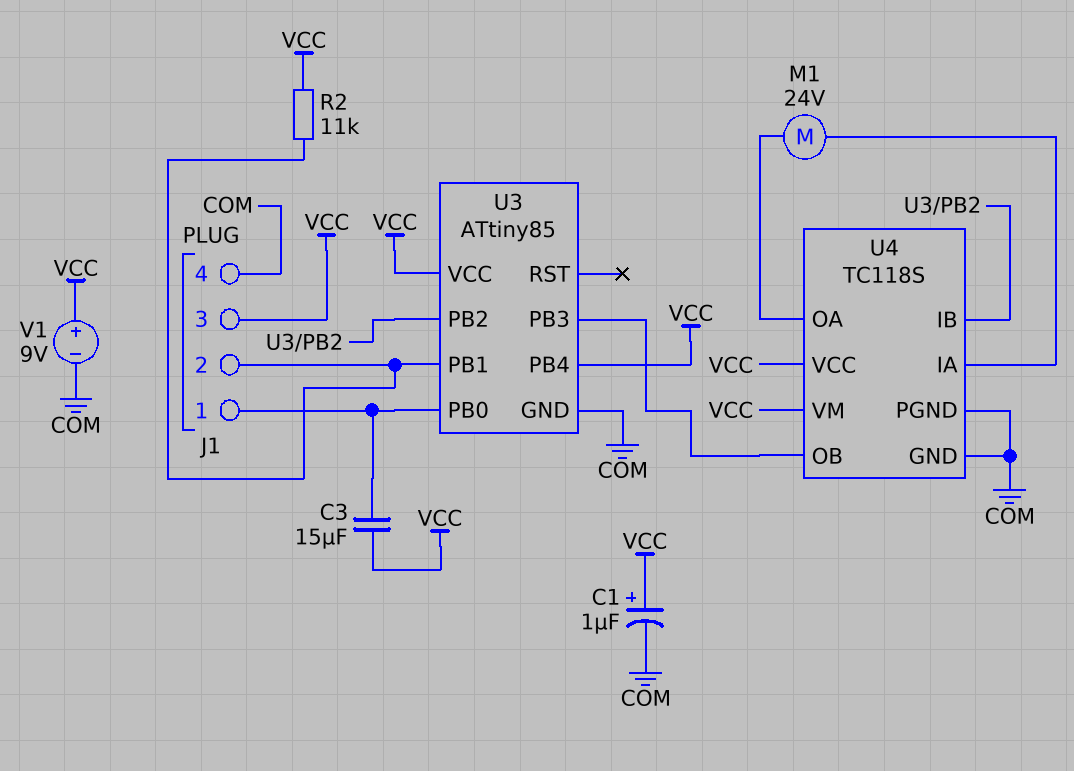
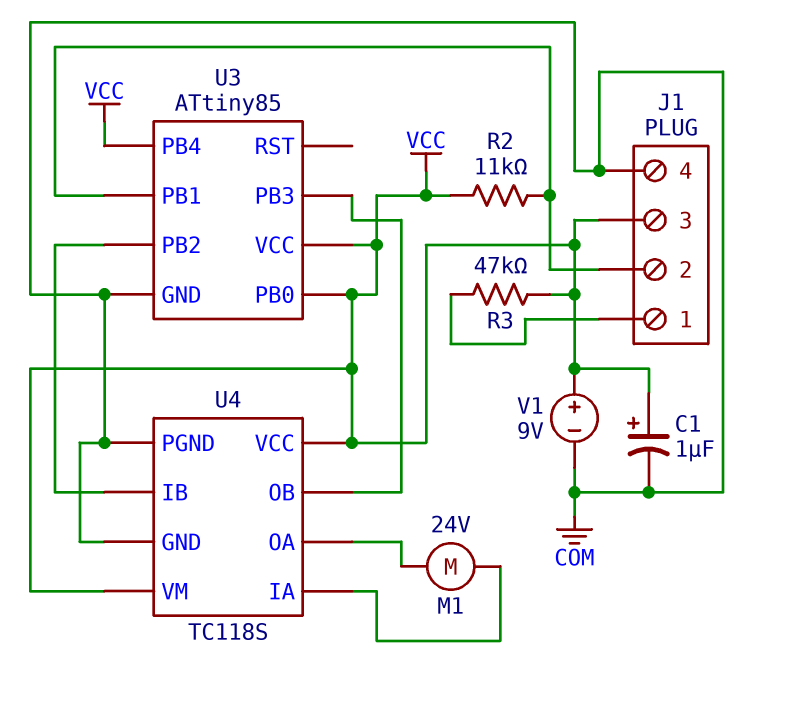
C3: 15uF (J1/1, VCC) -> none
R3: none -> 47k (J1/1, VCC)
U3 pin PB0: J1/1 -> VCC

